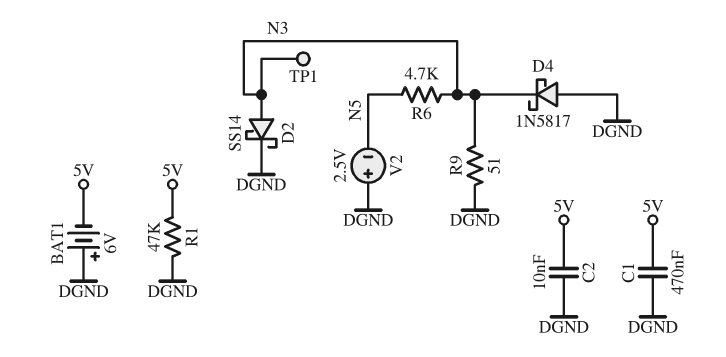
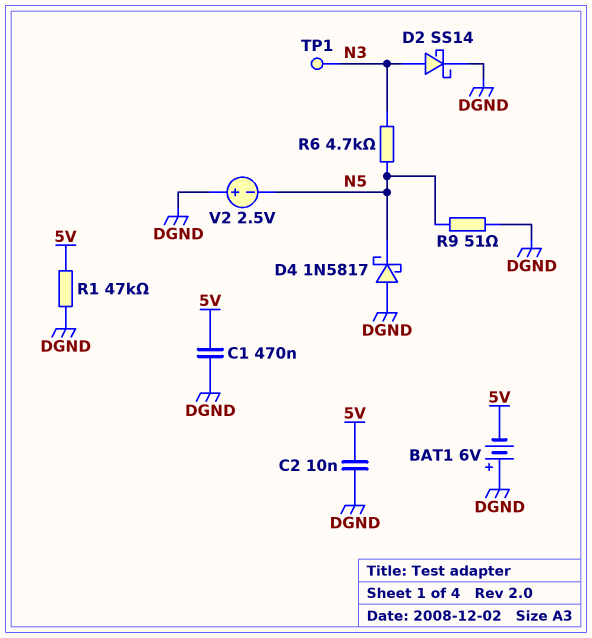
D4: schottky 1N5817 (A DGND, K N3) -> schottky 1N5817 (A DGND, K N5)
R9: 51 (DGND, N3) -> 51 (DGND, N5)

